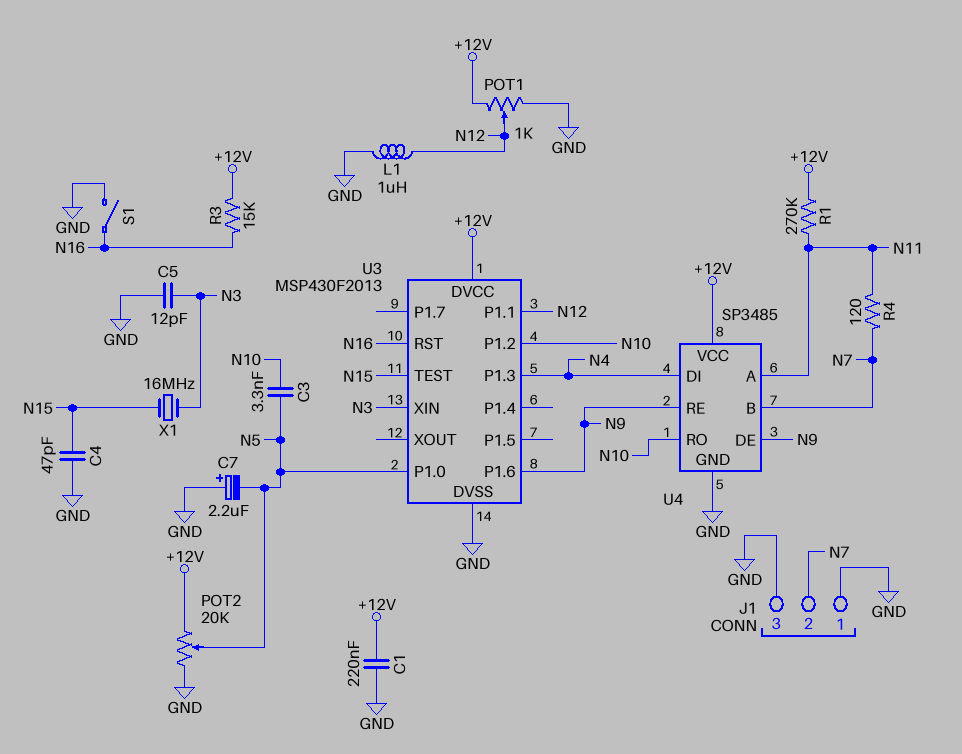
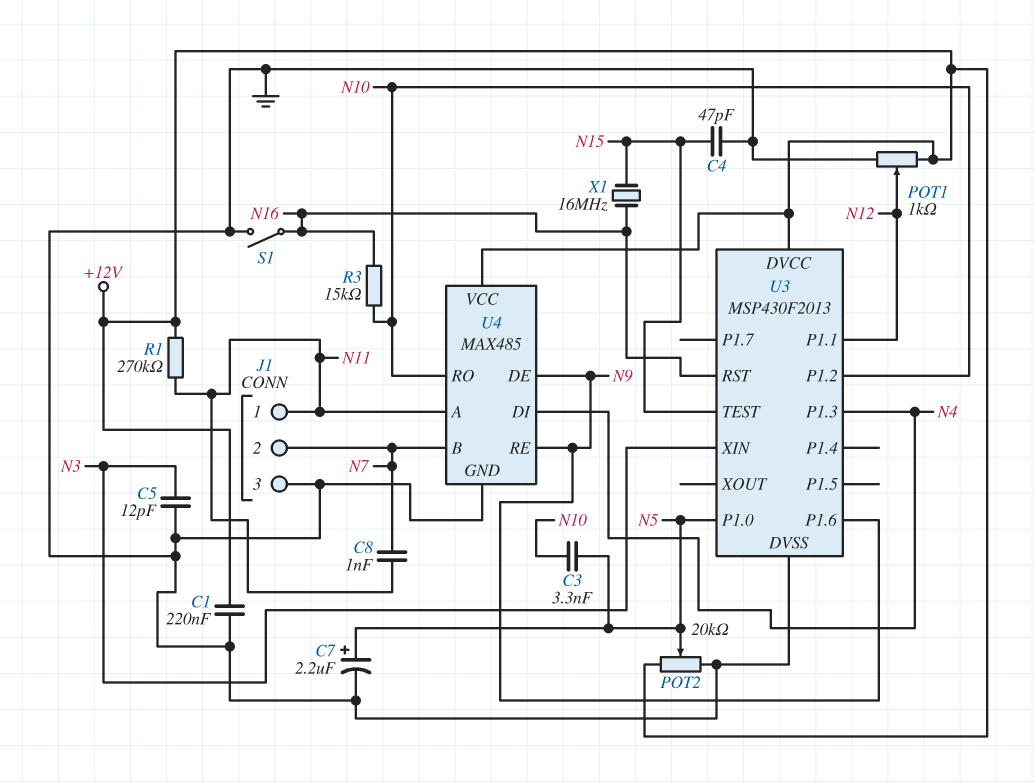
C7: 2.2uF (plus GND, minus N5) -> 2.2uF (plus N5, minus GND)
C8: none -> 1nF (N7, N11)
J1 pin 1: GND -> N11
L1: 1uH (GND, N12) -> none
R3: 15k (+12V, N16) -> 15k (N10, N16)
R4: 120 (N7, N11) -> none
U4: SP3485 -> MAX485
X1: 16MHz (N3, N15) -> 16MHz (N15, N16)

